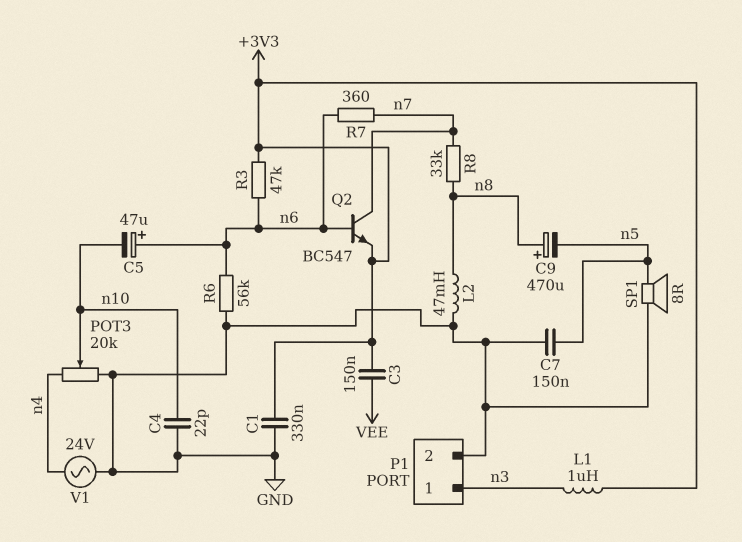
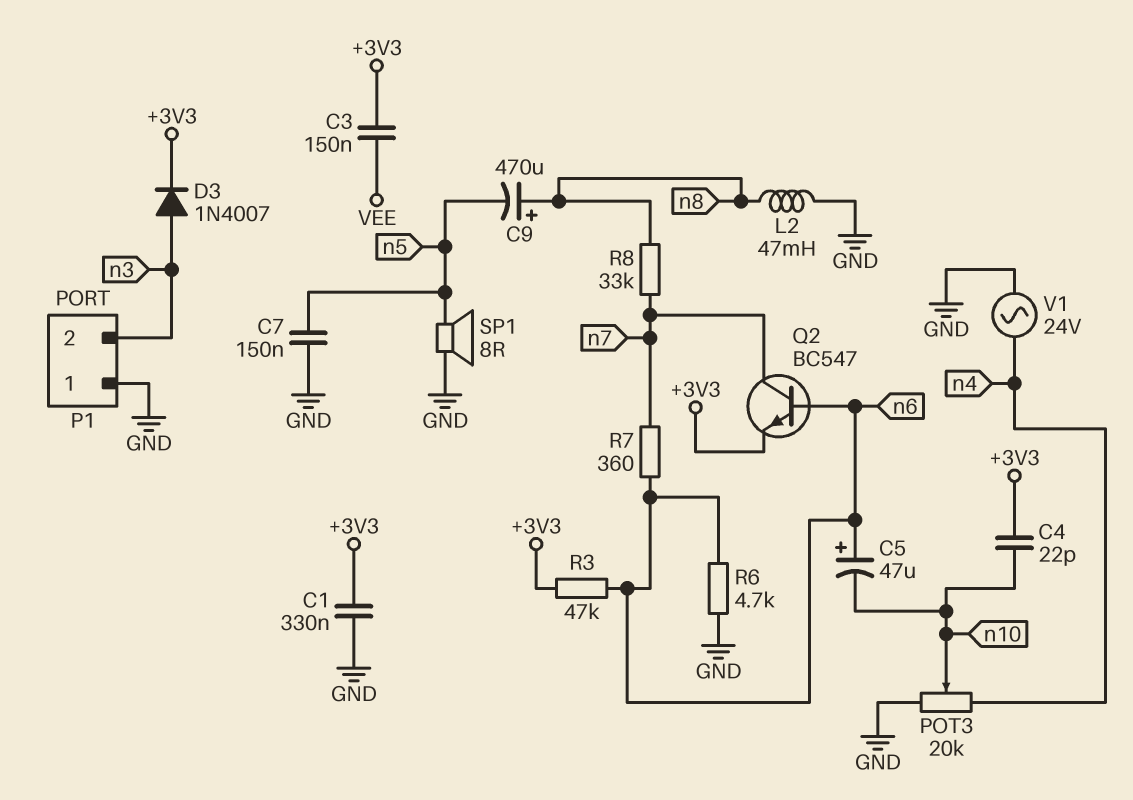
C4: 22pF (GND, n10) -> 22pF (+3V3, n10)
D3: none -> diode 1N4007 (A n3, K +3V3)
L1: 1uH (+3V3, n3) -> none
P1 pin 1: n3 -> GND
P1 pin 2: GND -> n3
R6: 56k (GND, n6) -> 4.7k (GND, n6)

